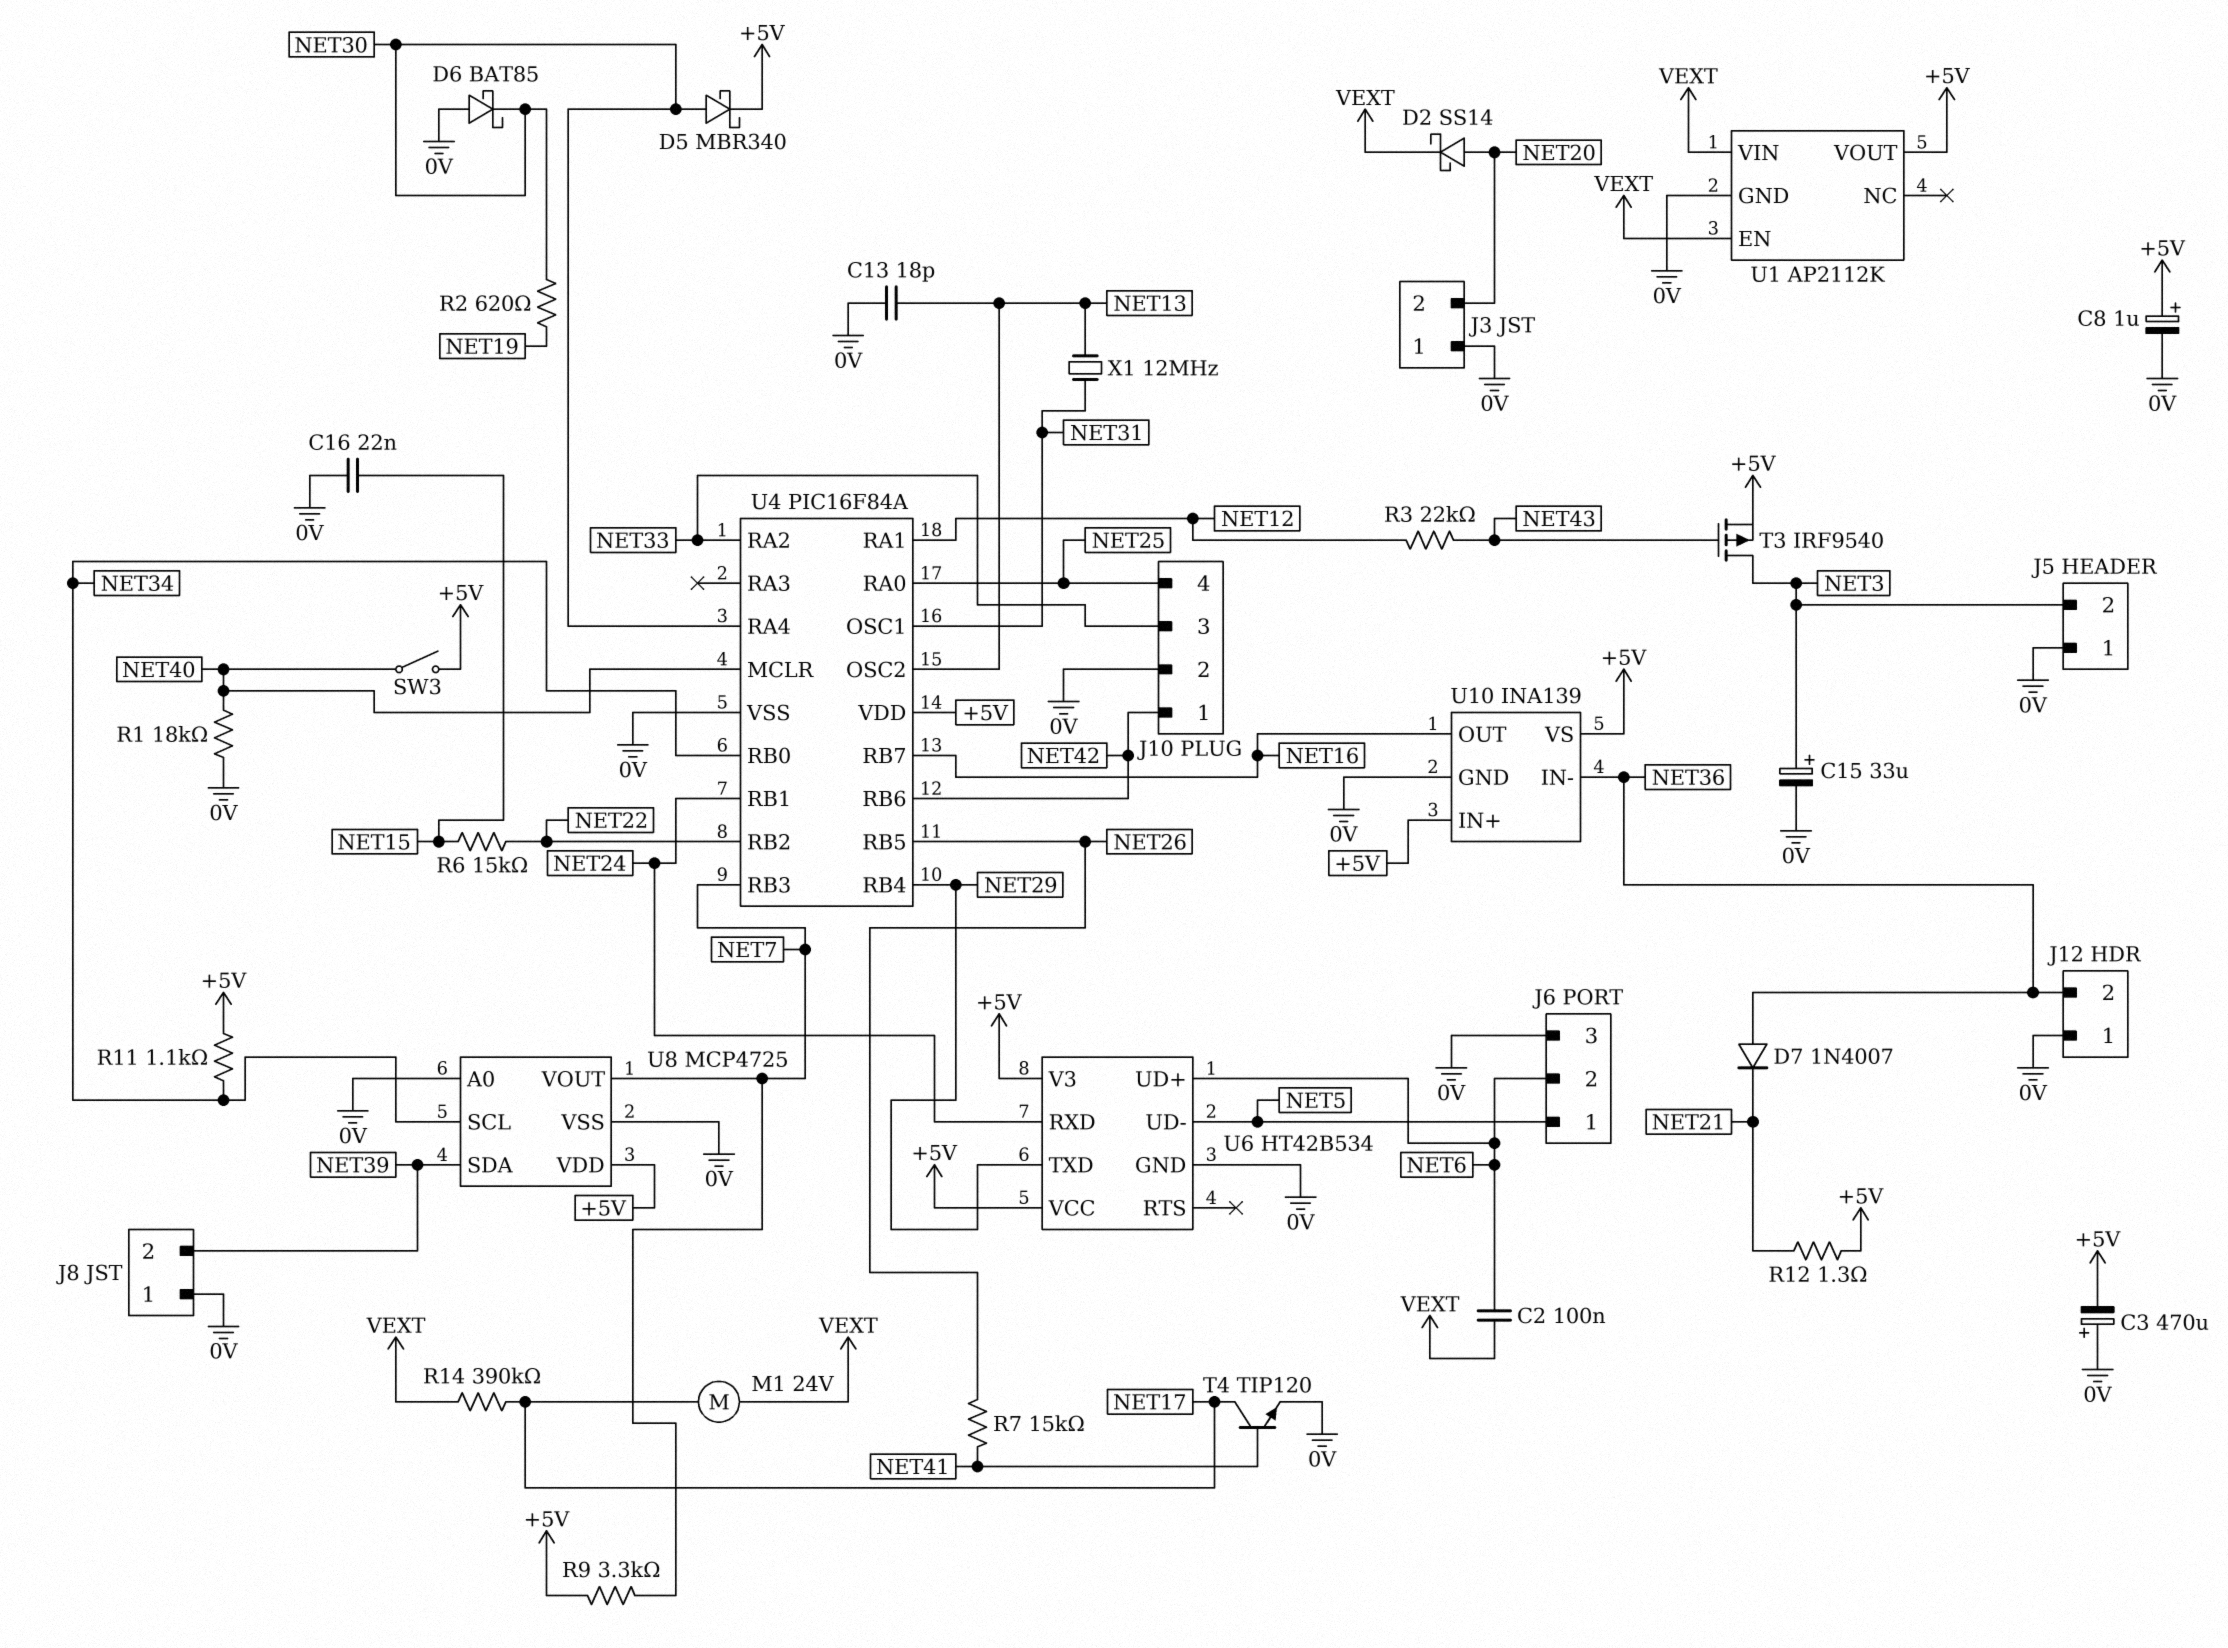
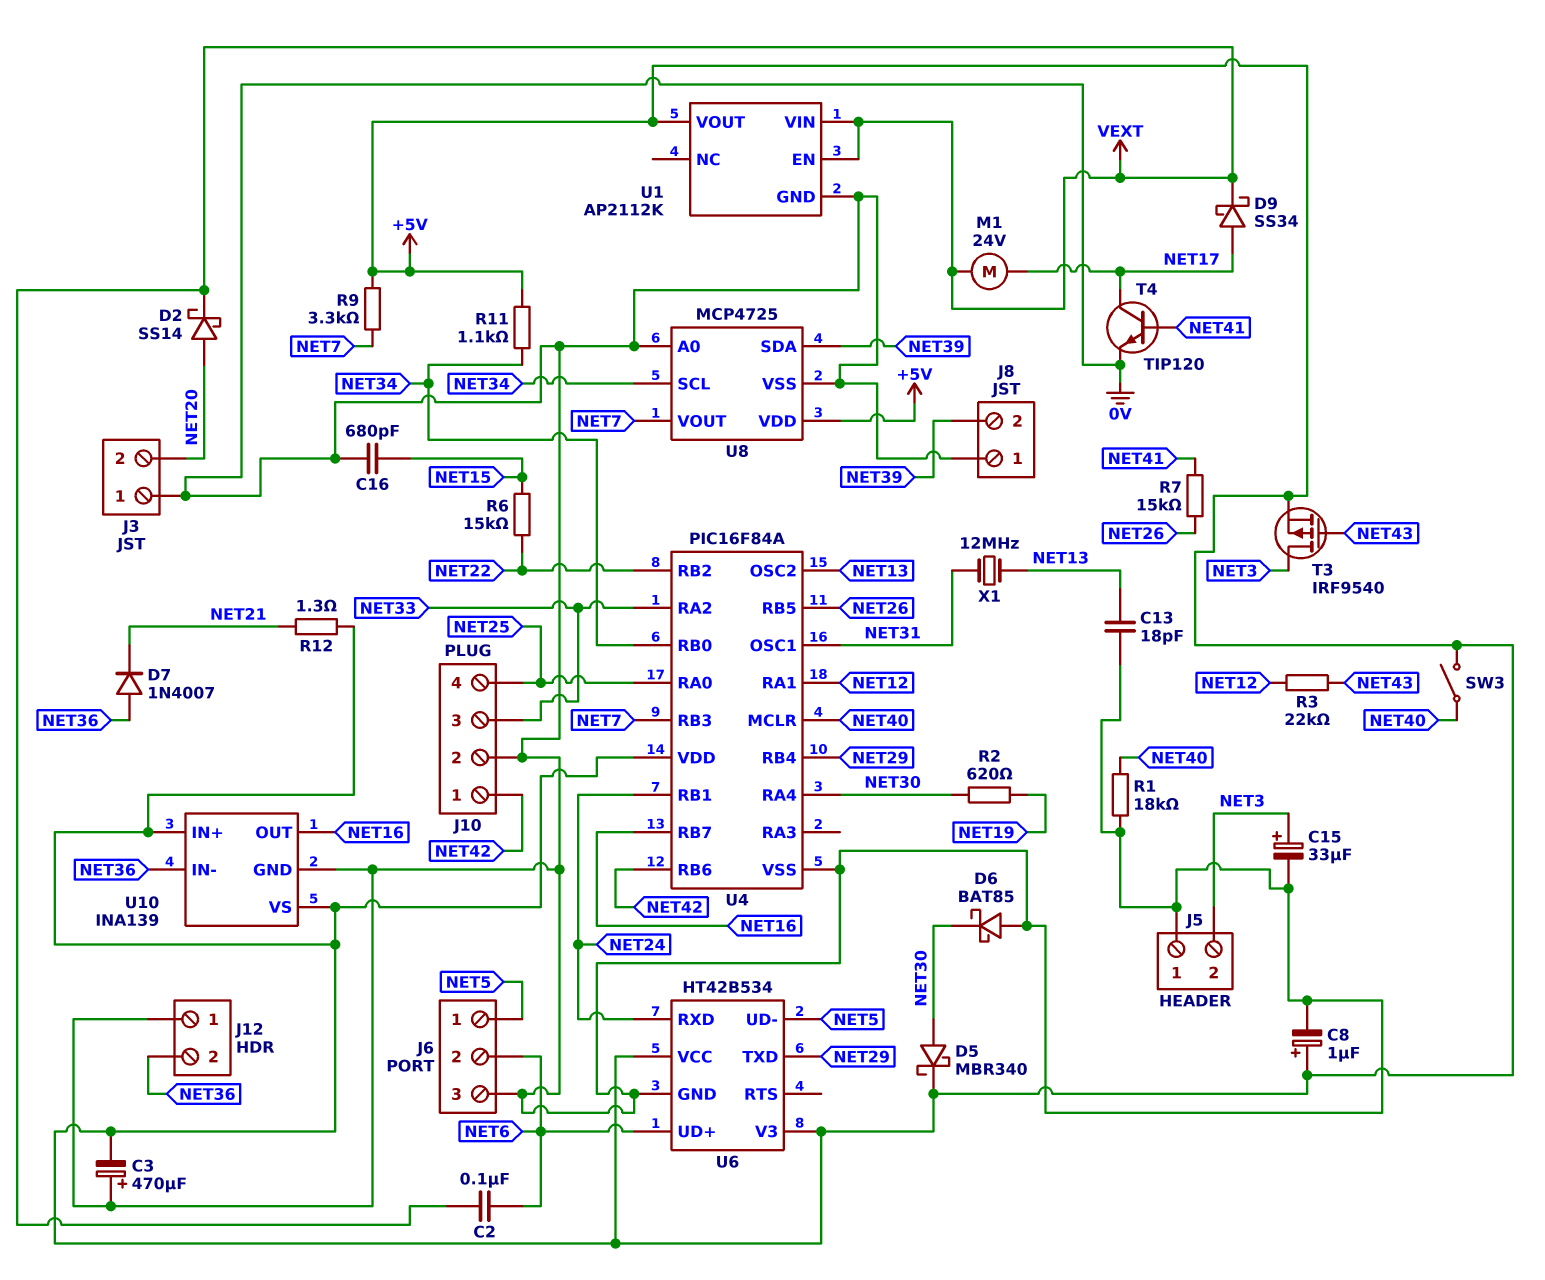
C16: 22nF (0V, NET15) -> 680pF (0V, NET15)
D9: none -> schottky SS34 (A NET17, K VEXT)
R14: 390k (NET17, VEXT) -> none

